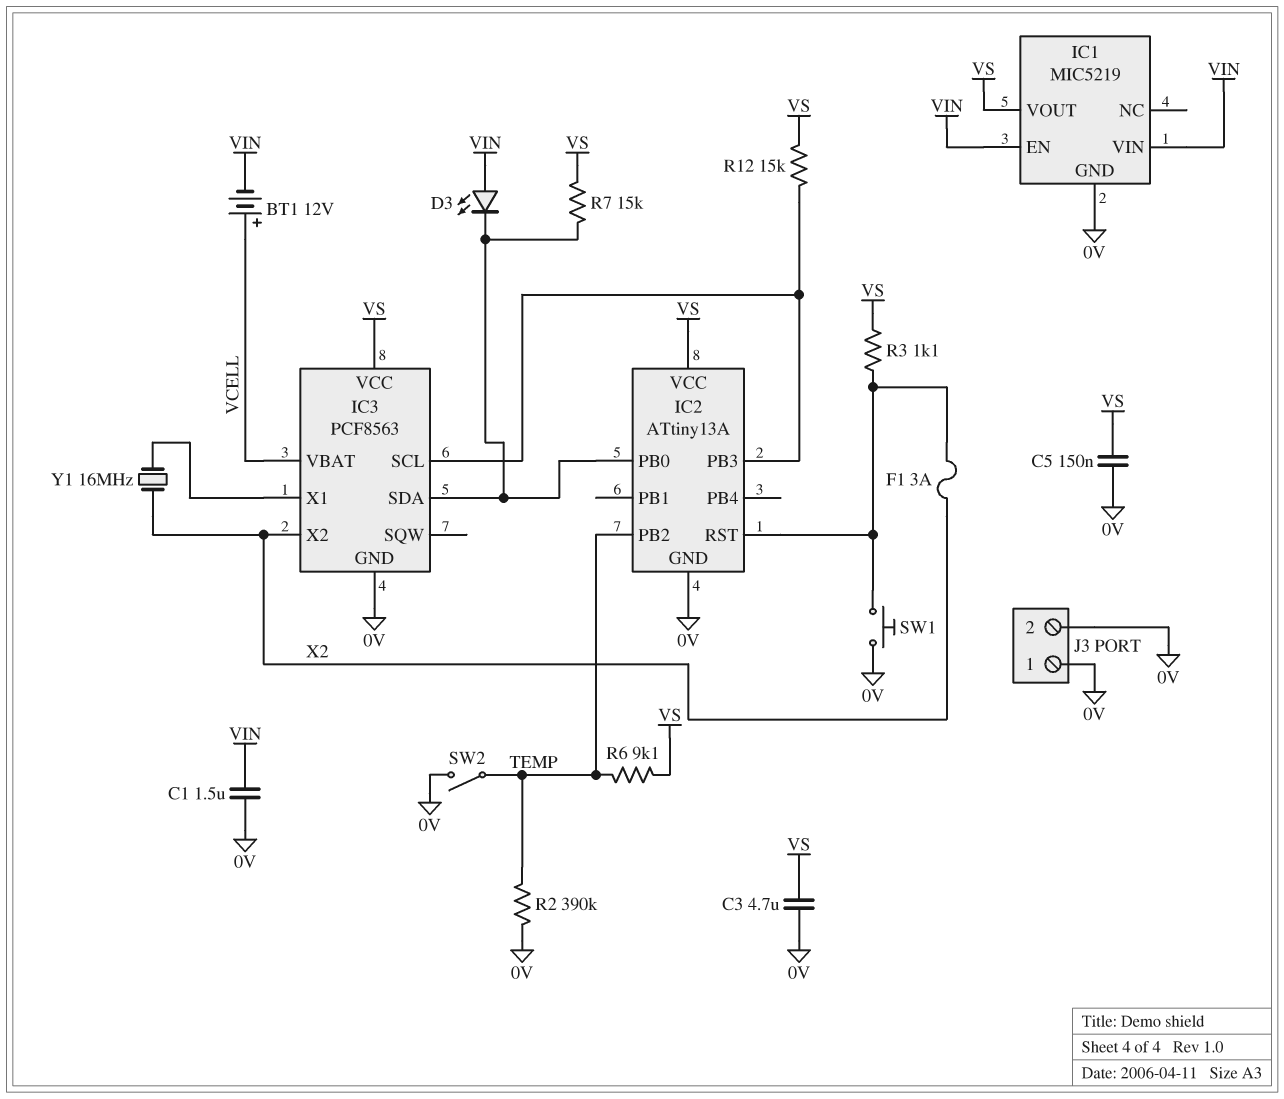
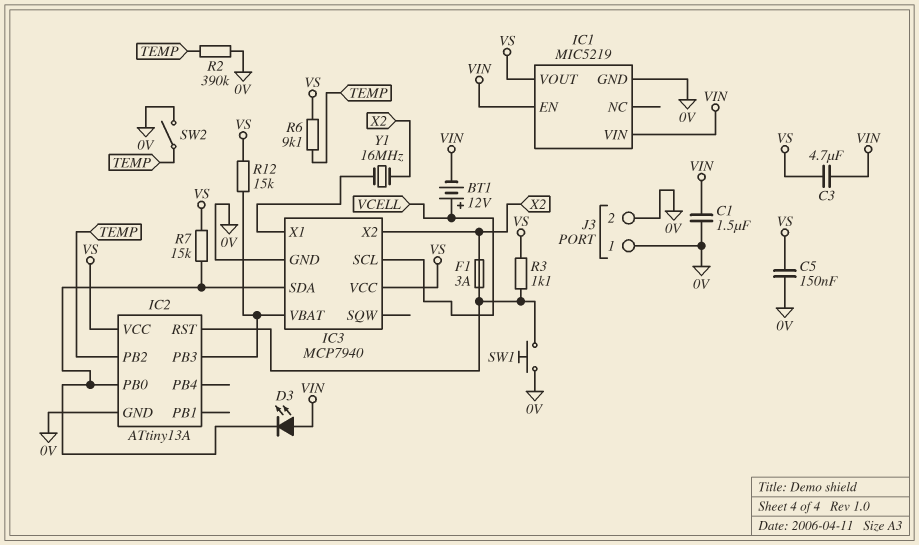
C3: 4.7uF (0V, VS) -> 4.7uF (VIN, VS)
IC3: PCF8563 -> MCP7940
IC3 pin SCL: IC2/PB3 -> VCELL
IC3 pin VBAT: VCELL -> IC2/PB3

